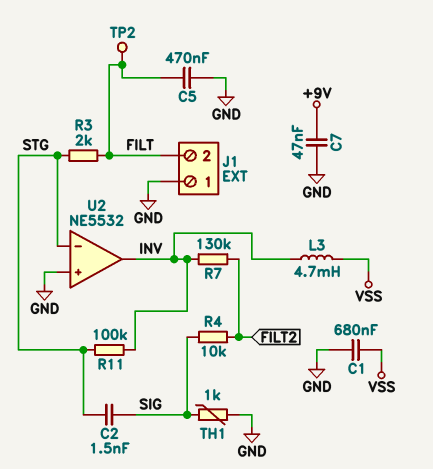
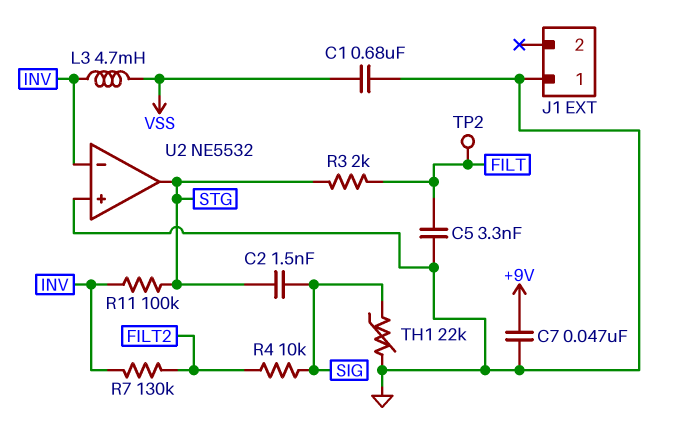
C5: 470nF (FILT, GND) -> 3.3nF (FILT, GND)
J1 pin 2: FILT -> none
TH1: 1k (GND, SIG) -> 22k (GND, SIG)
U2 pin in-: STG -> INV
U2 pin out: INV -> STG

